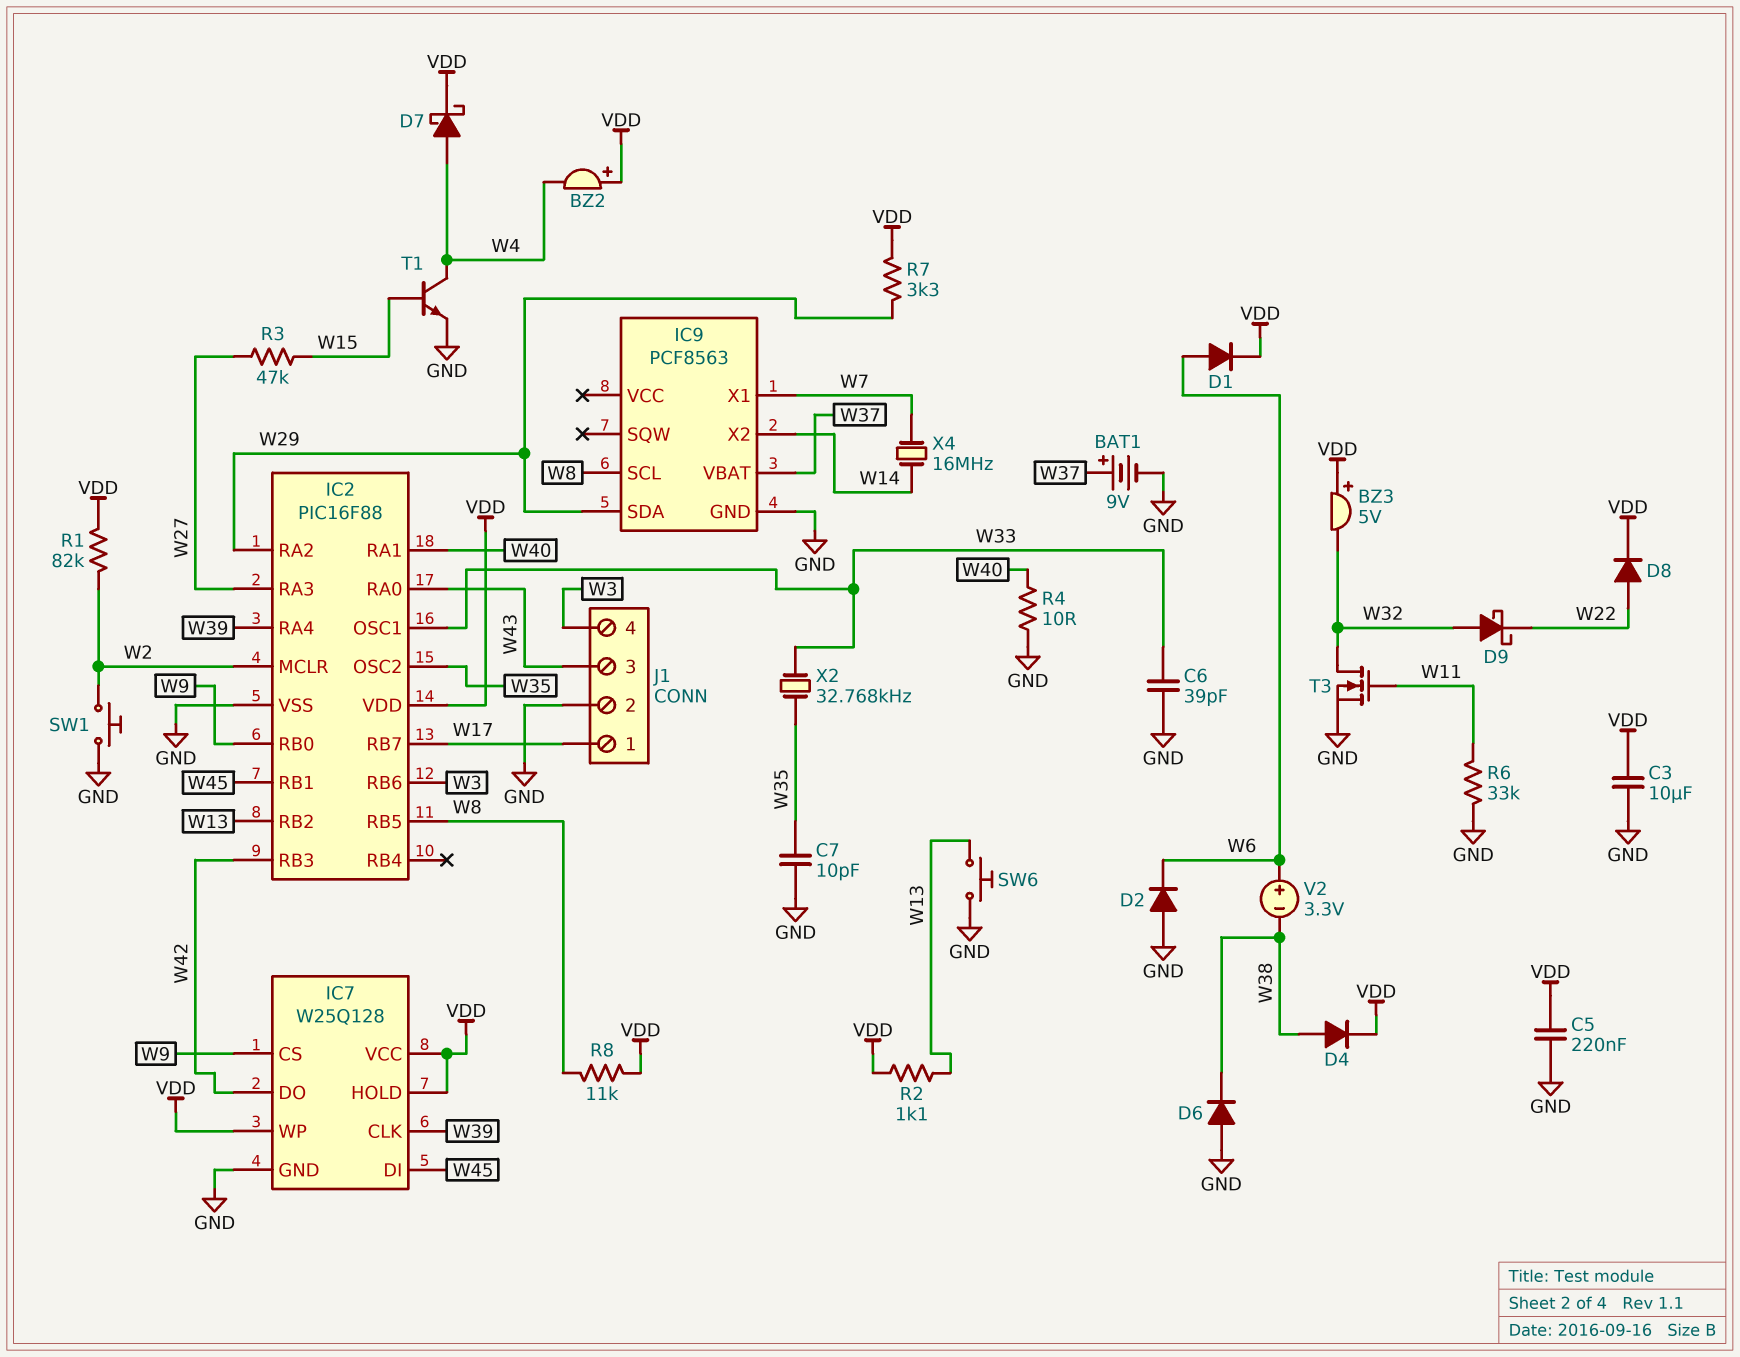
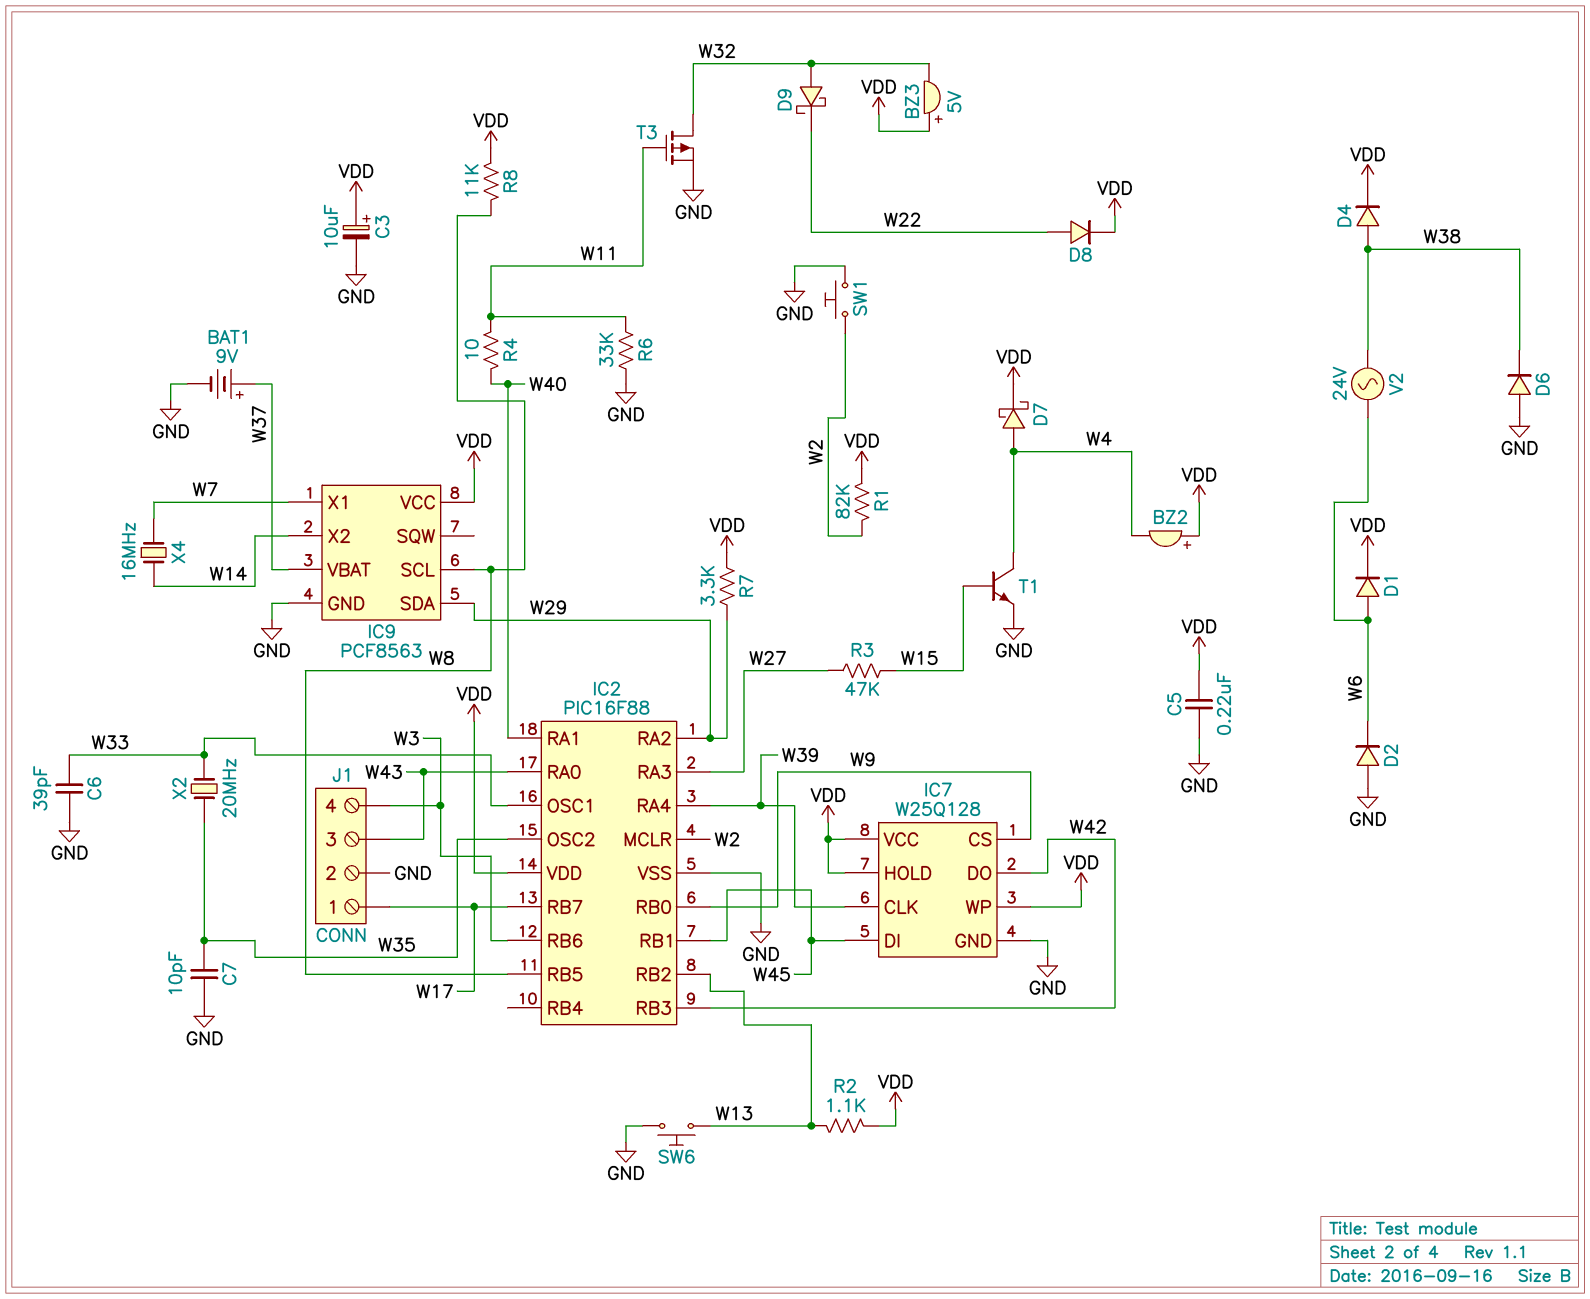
C3: 10uF (GND, VDD) -> 10uF (plus VDD, minus GND)
IC9 pin VCC: none -> VDD
R4: 10 (GND, W40) -> 10 (W11, W40)
T3: NMOS (G W11, D W32, S GND) -> PMOS (G W11, D W32, S GND)
V2: 3.3V (plus W6, minus W38) -> AC 24V (W6, W38)
X2: 32.768kHz (W33, W35) -> 20MHz (W33, W35)

